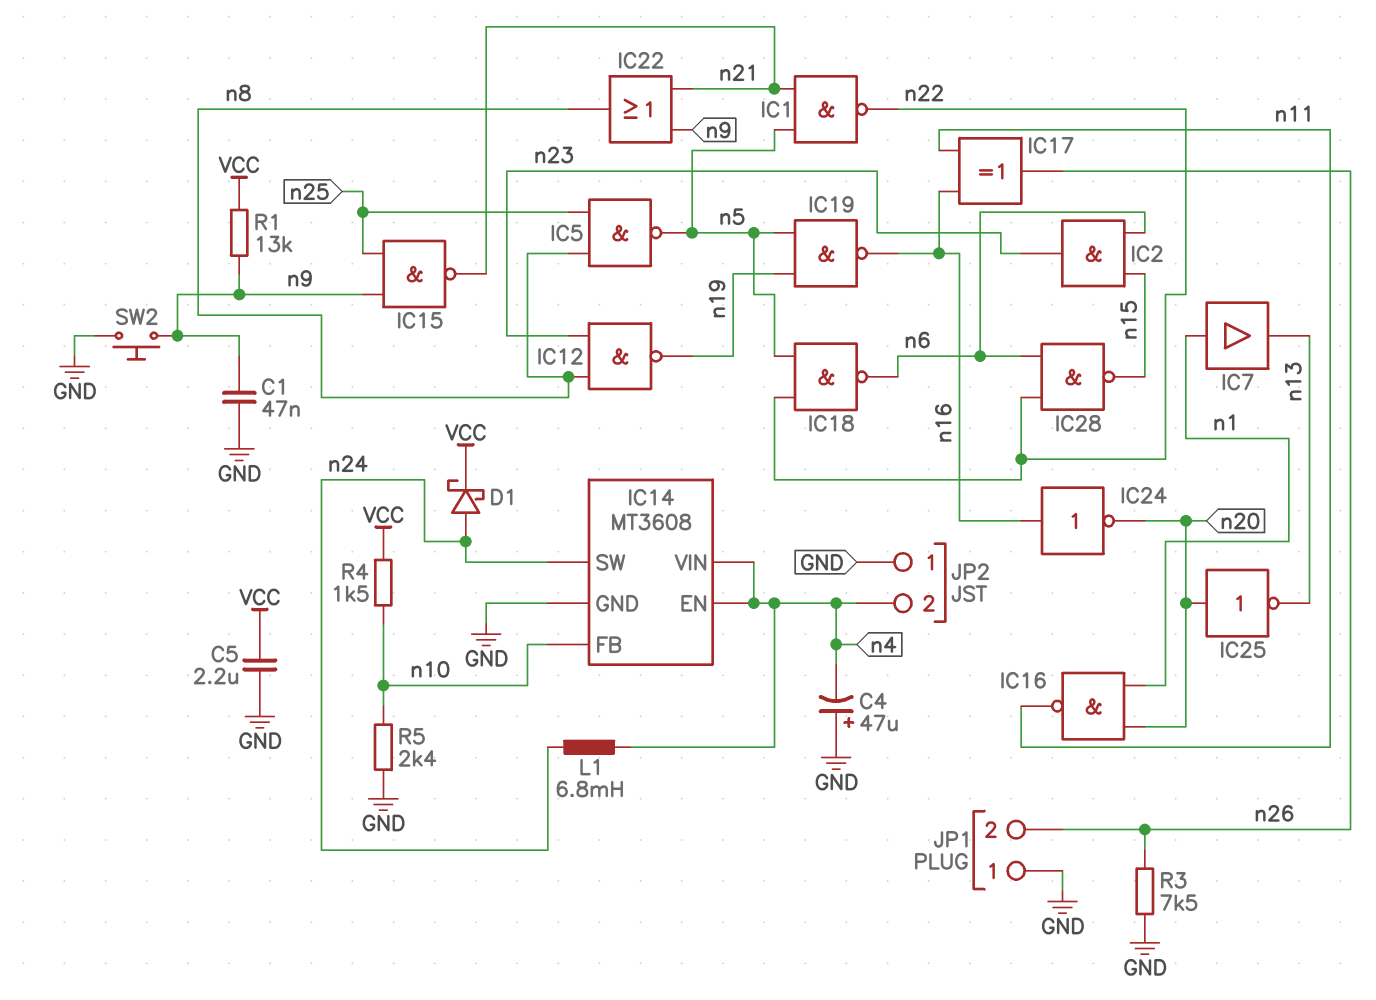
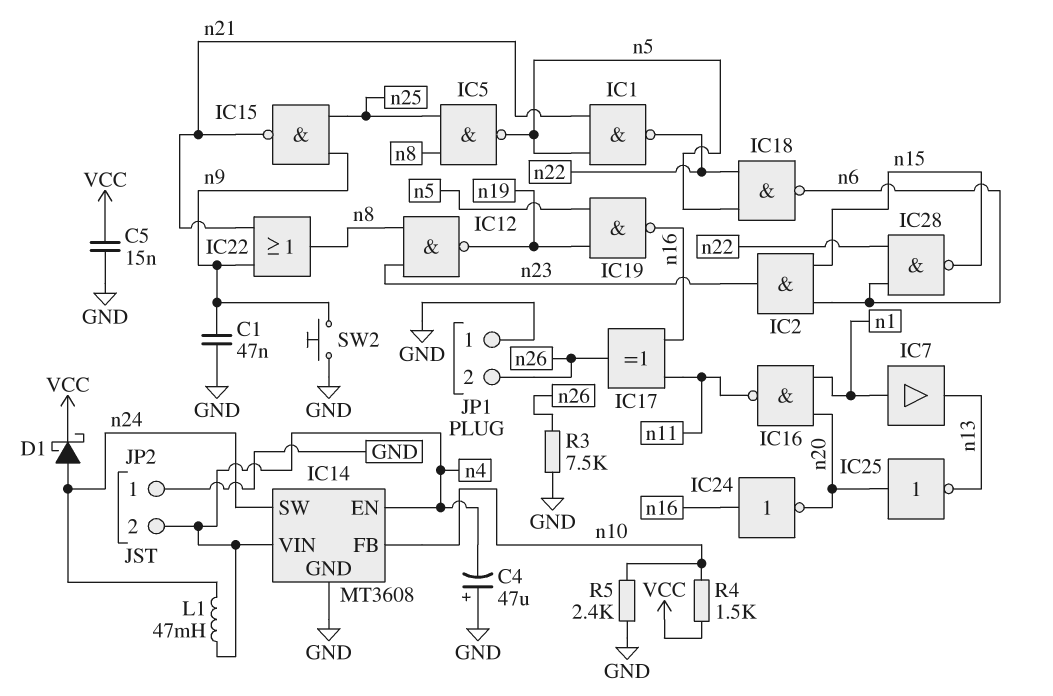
C5: 2.2uF (GND, VCC) -> 15nF (GND, VCC)
L1: 6.8mH (n4, n24) -> 47mH (n4, n24)
R1: 13k (VCC, n9) -> none

